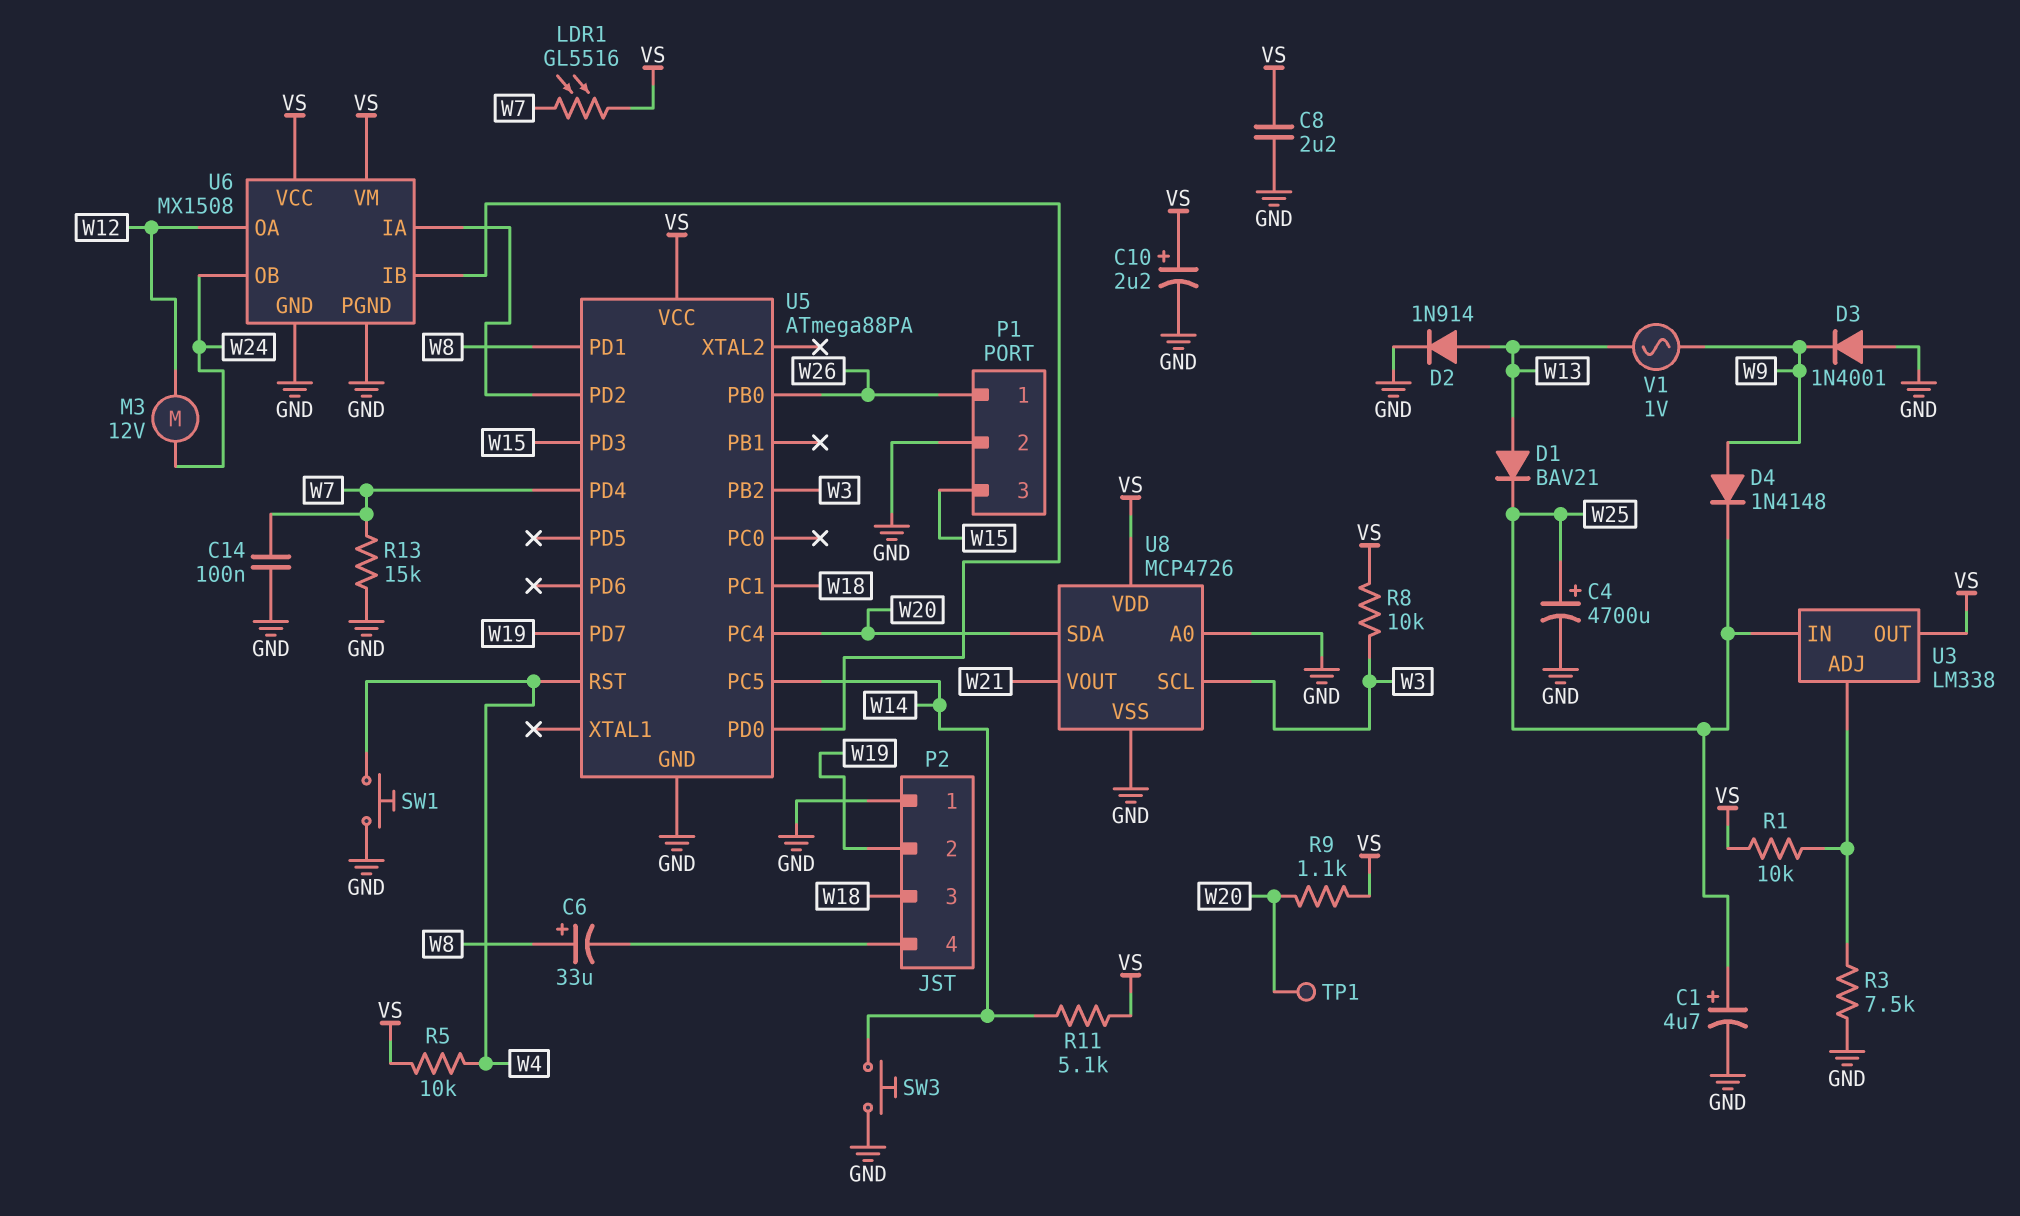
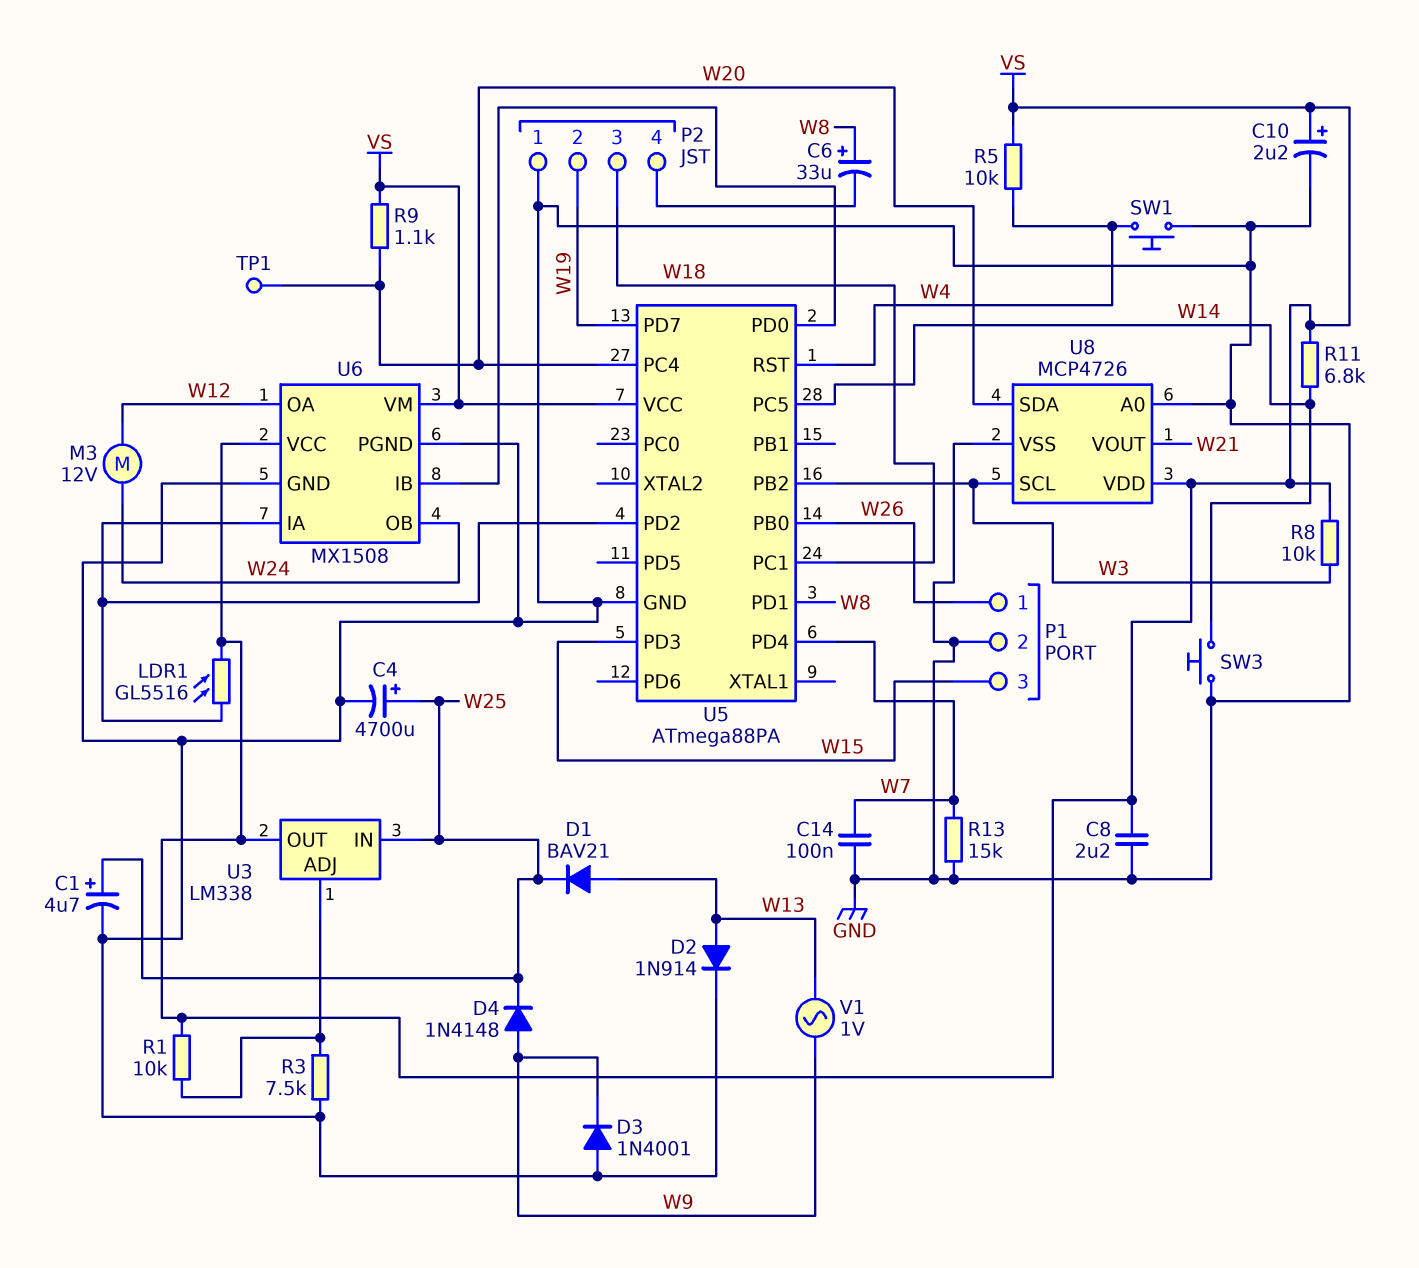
LDR1: GL5516 (VS, W7) -> GL5516 (U5/PD2, VS)
R11: 5.1k (VS, W14) -> 6.8k (VS, W14)

